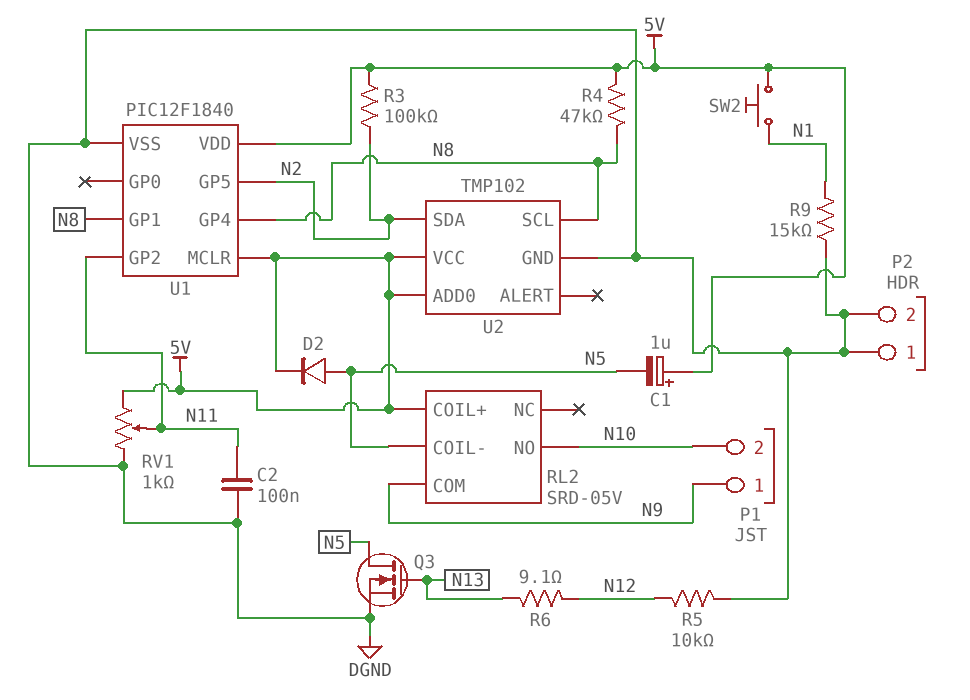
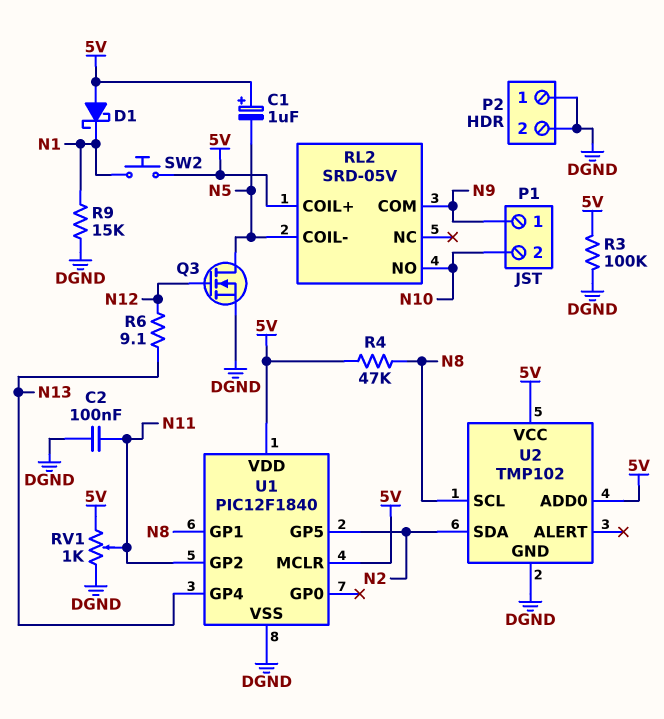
D1: none -> schottky (A 5V, K N1)
D2: diode (A N5, K 5V) -> none
Q3: NMOS (G N13, D N5, S DGND) -> NMOS (G N12, D N5, S DGND)
R3: 100k (5V, N2) -> 100k (5V, DGND)
R5: 10k (DGND, N12) -> none
U1 pin GP4: N8 -> N13

